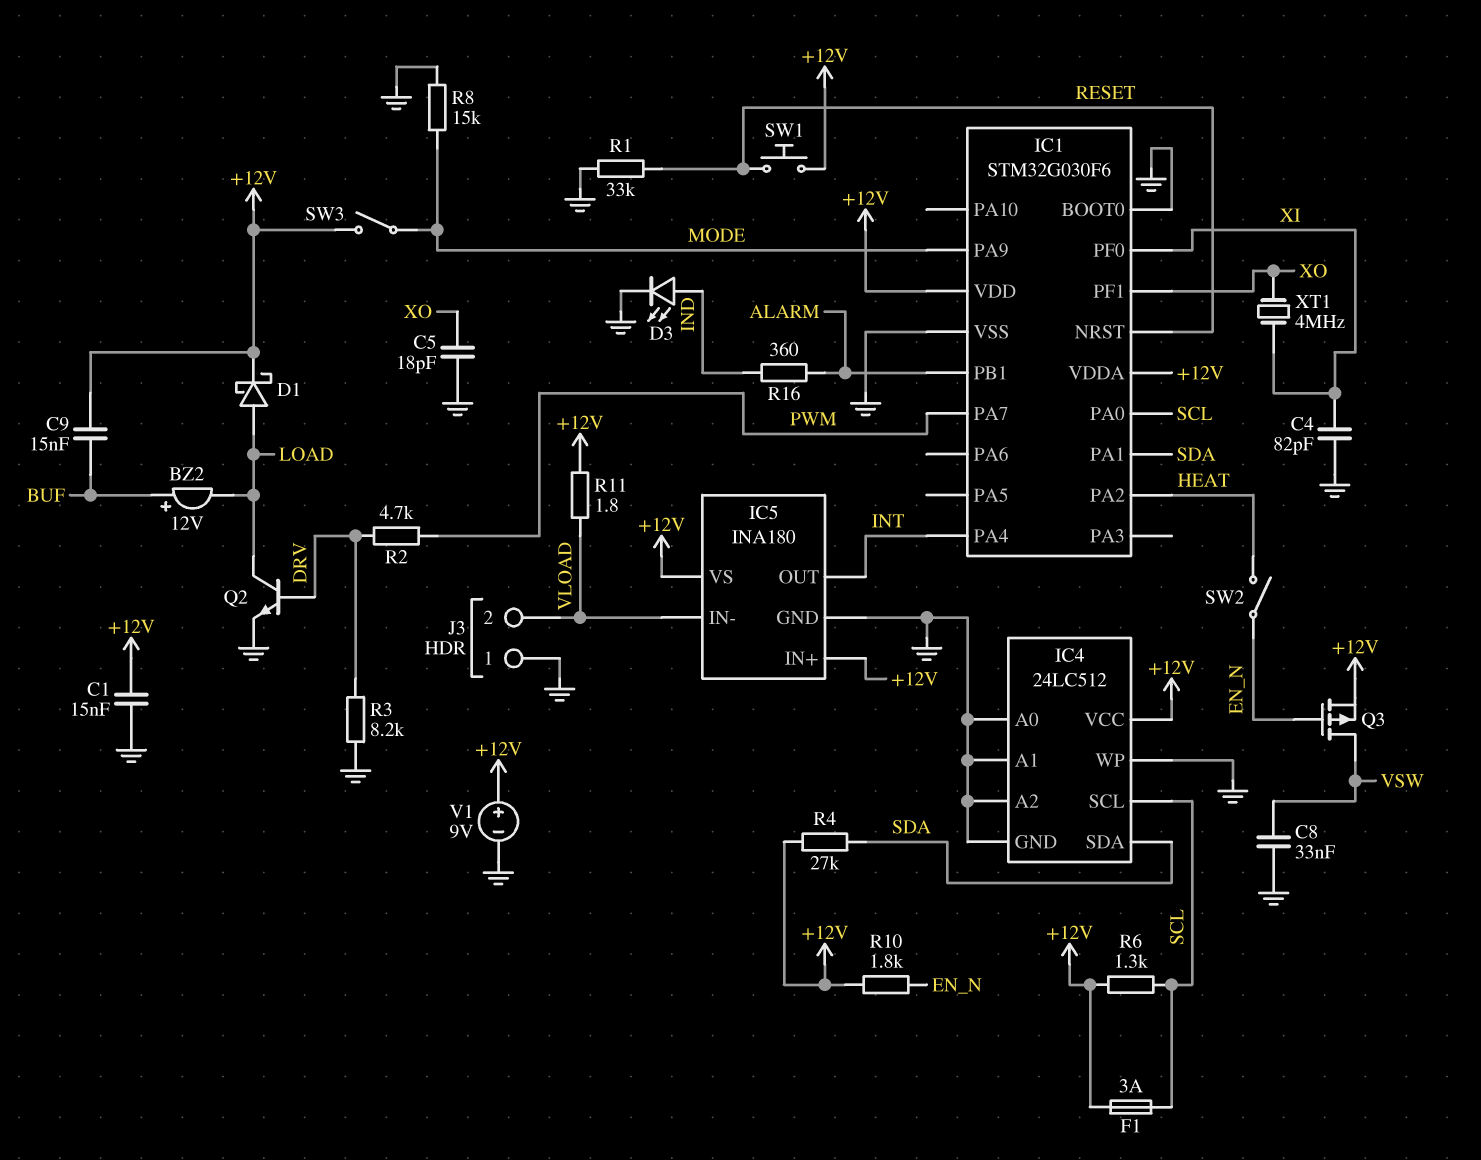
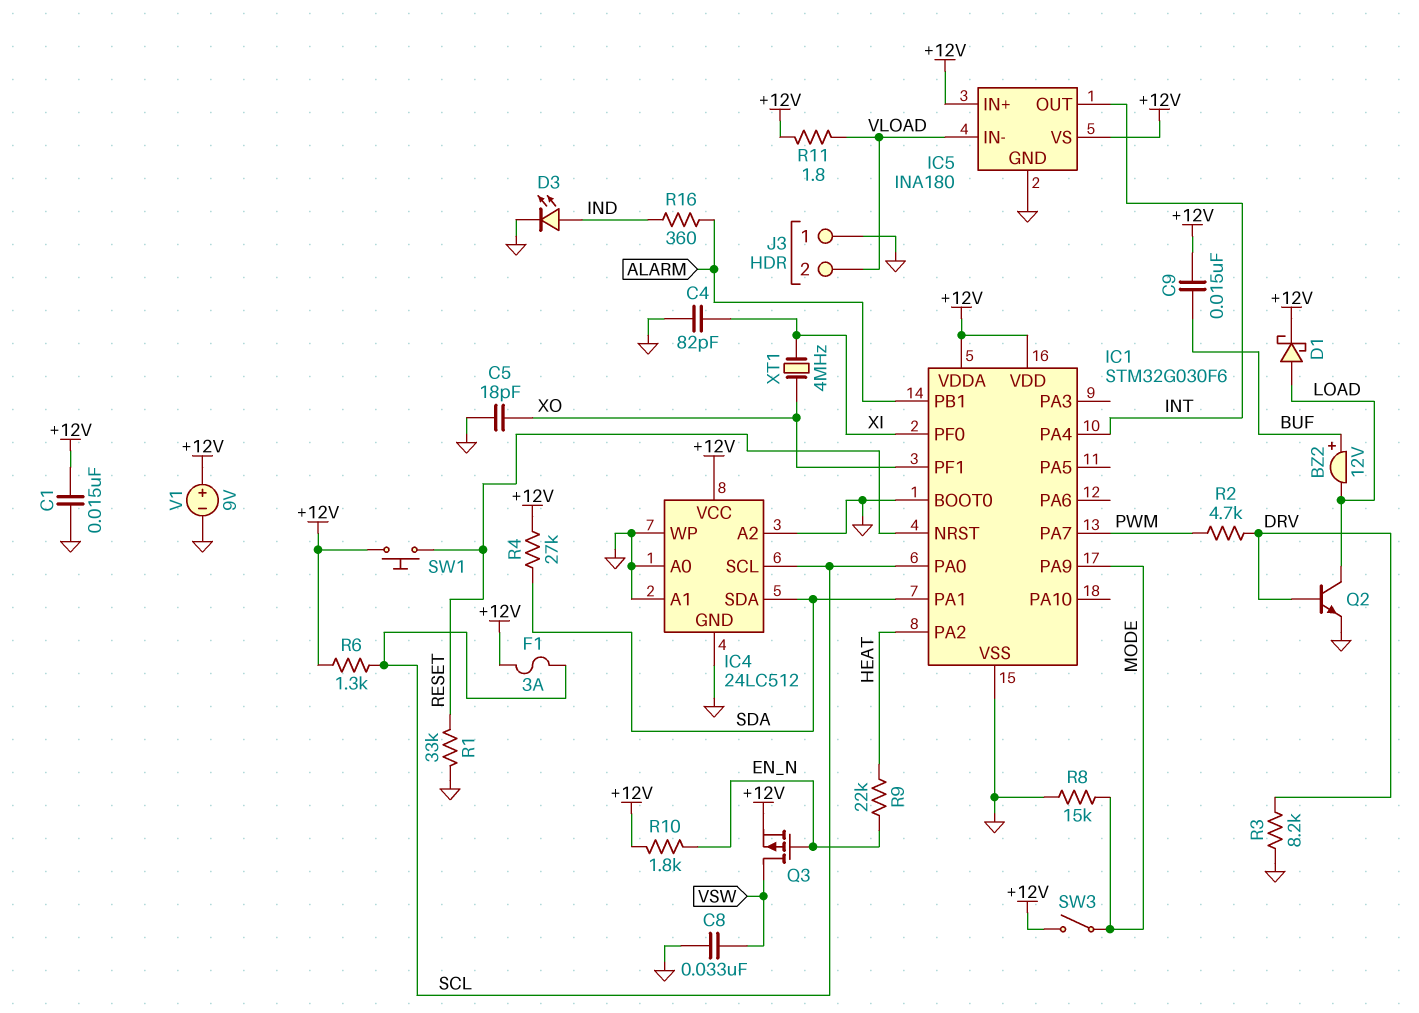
R9: none -> 22k (EN_N, HEAT)
SW2: switch (EN_N, HEAT) -> none

